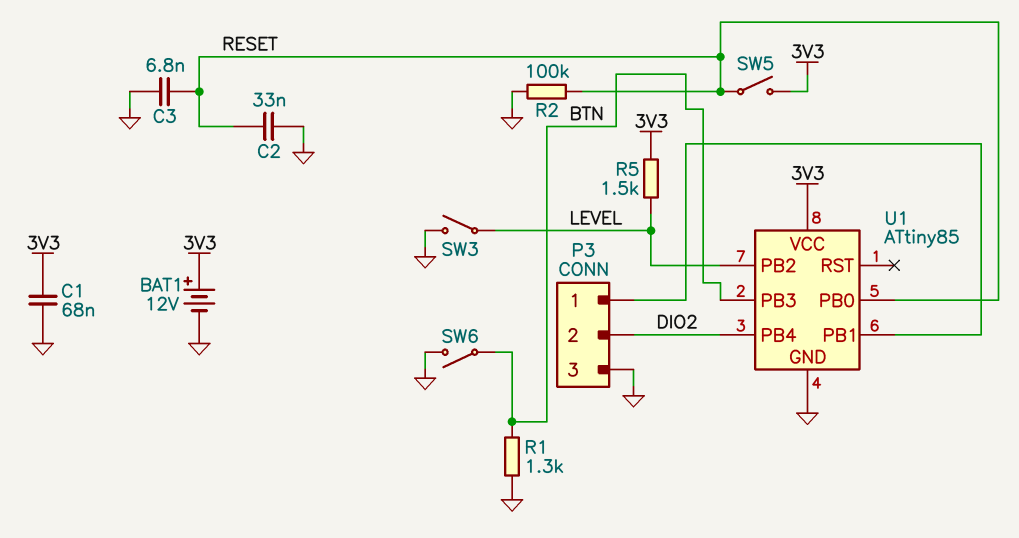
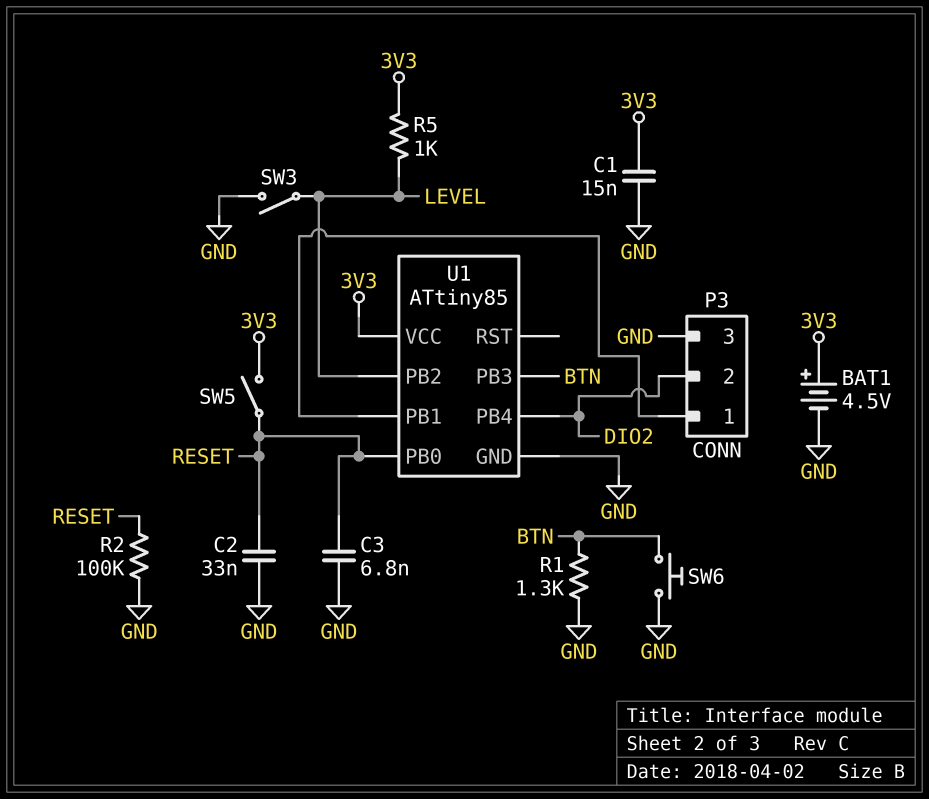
BAT1: 12V (plus 3V3, minus GND) -> 4.5V (plus 3V3, minus GND)
C1: 68nF (3V3, GND) -> 15nF (3V3, GND)
R5: 1.5k (3V3, LEVEL) -> 1k (3V3, LEVEL)
SW6: switch (BTN, GND) -> button (BTN, GND)

